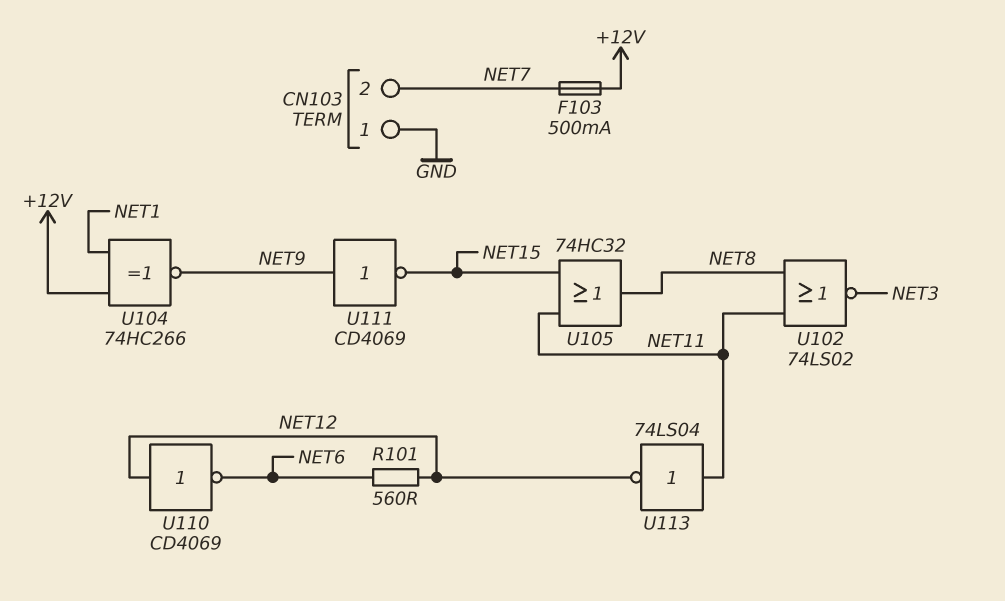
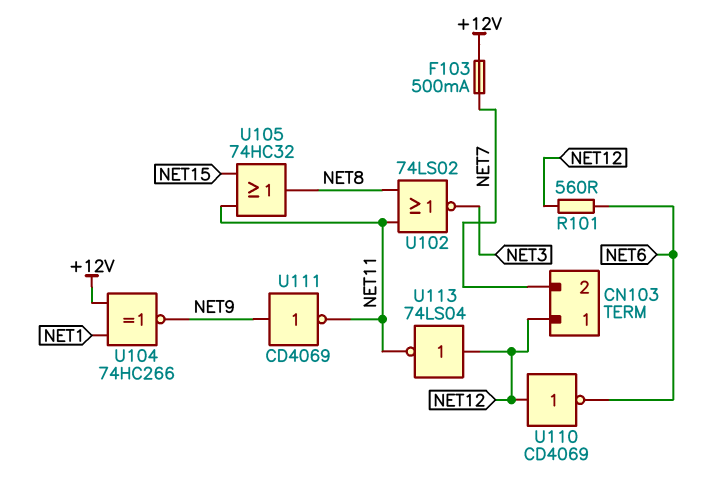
CN103 pin 1: GND -> NET12
U111: NOT CD4069 (in NET9, out NET15) -> NOT CD4069 (in NET9, out NET11)
U113: NOT 74LS04 (in NET11, out NET12) -> NOT 74LS04 (in NET12, out NET11)

